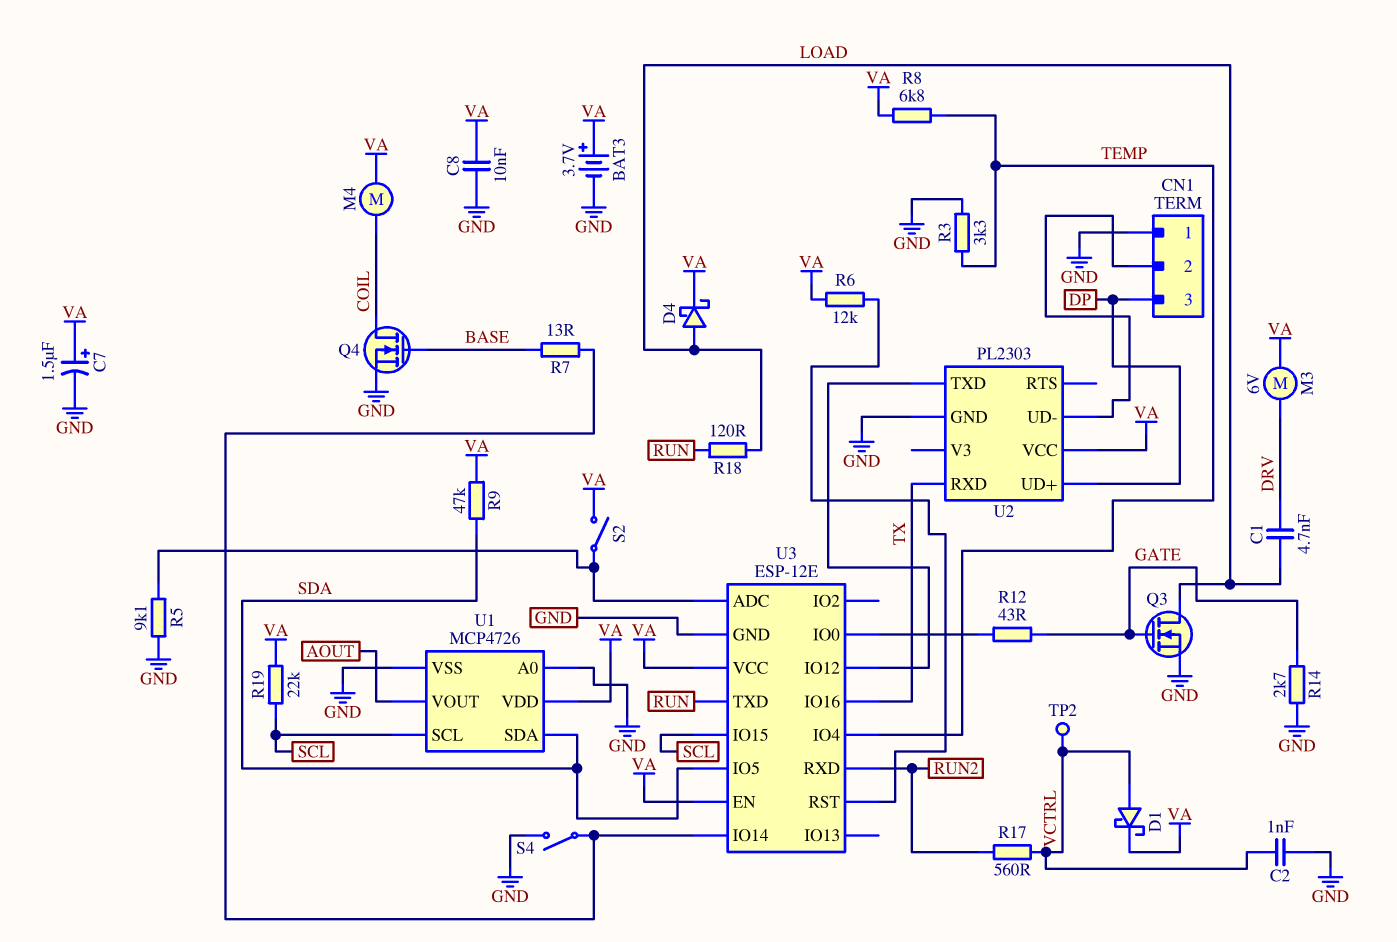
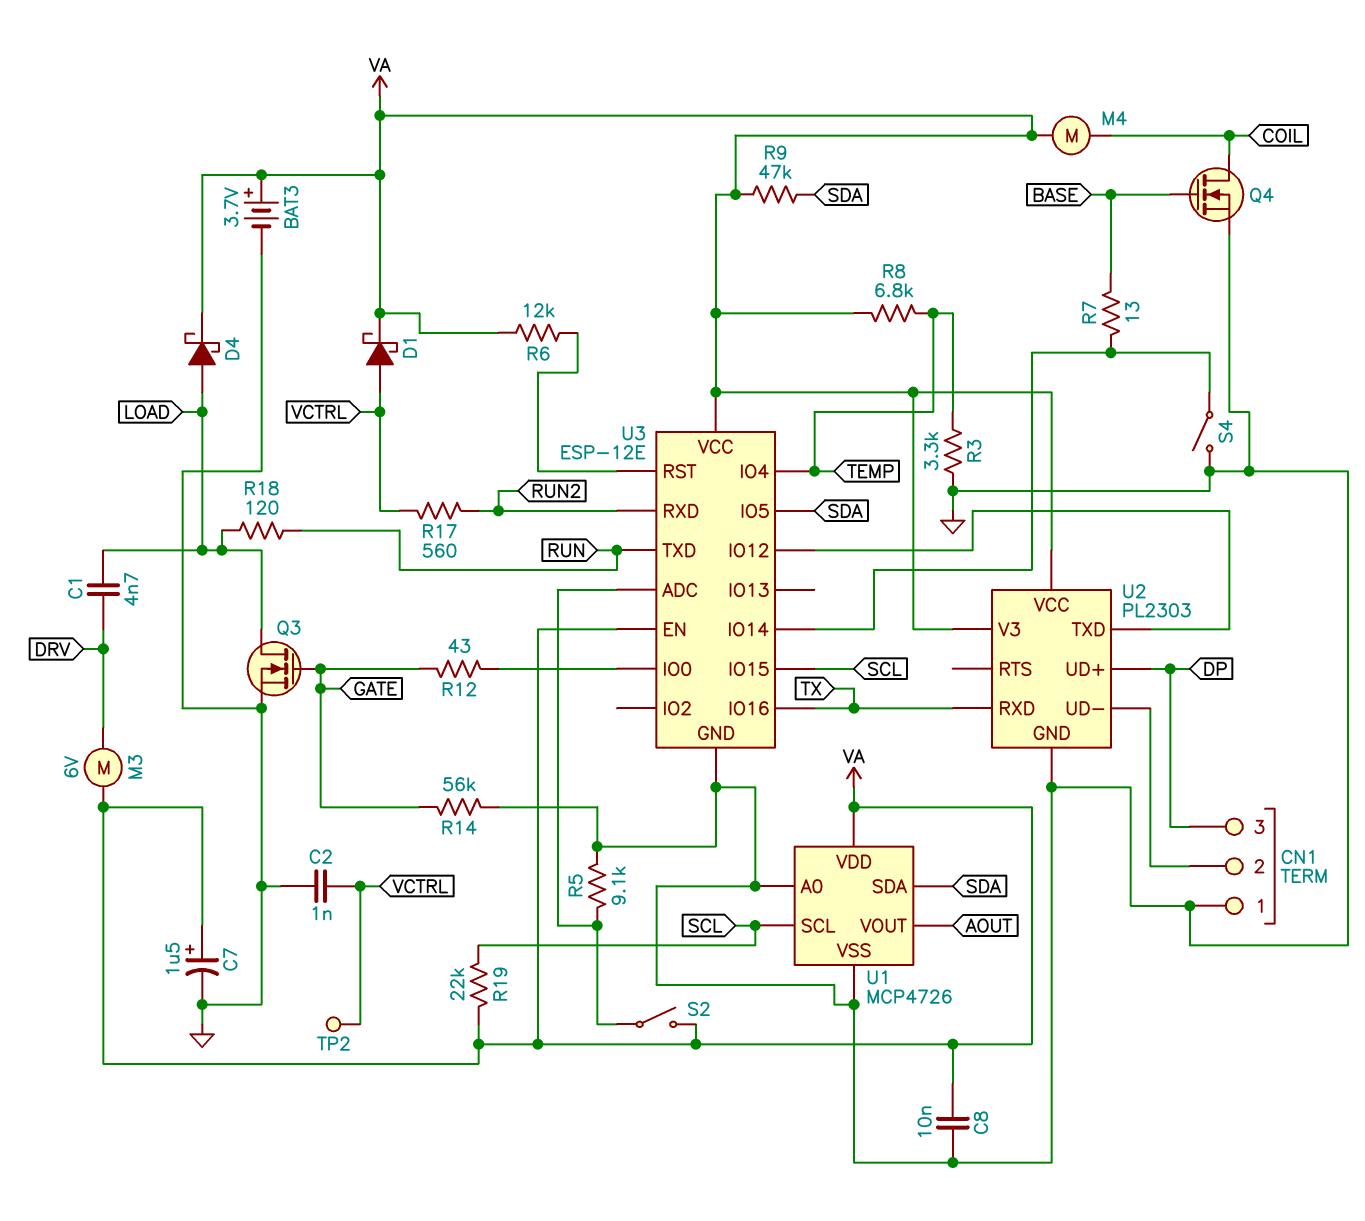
R14: 2.7k (GATE, GND) -> 56k (GATE, GND)
U2 pin V3: none -> VA

